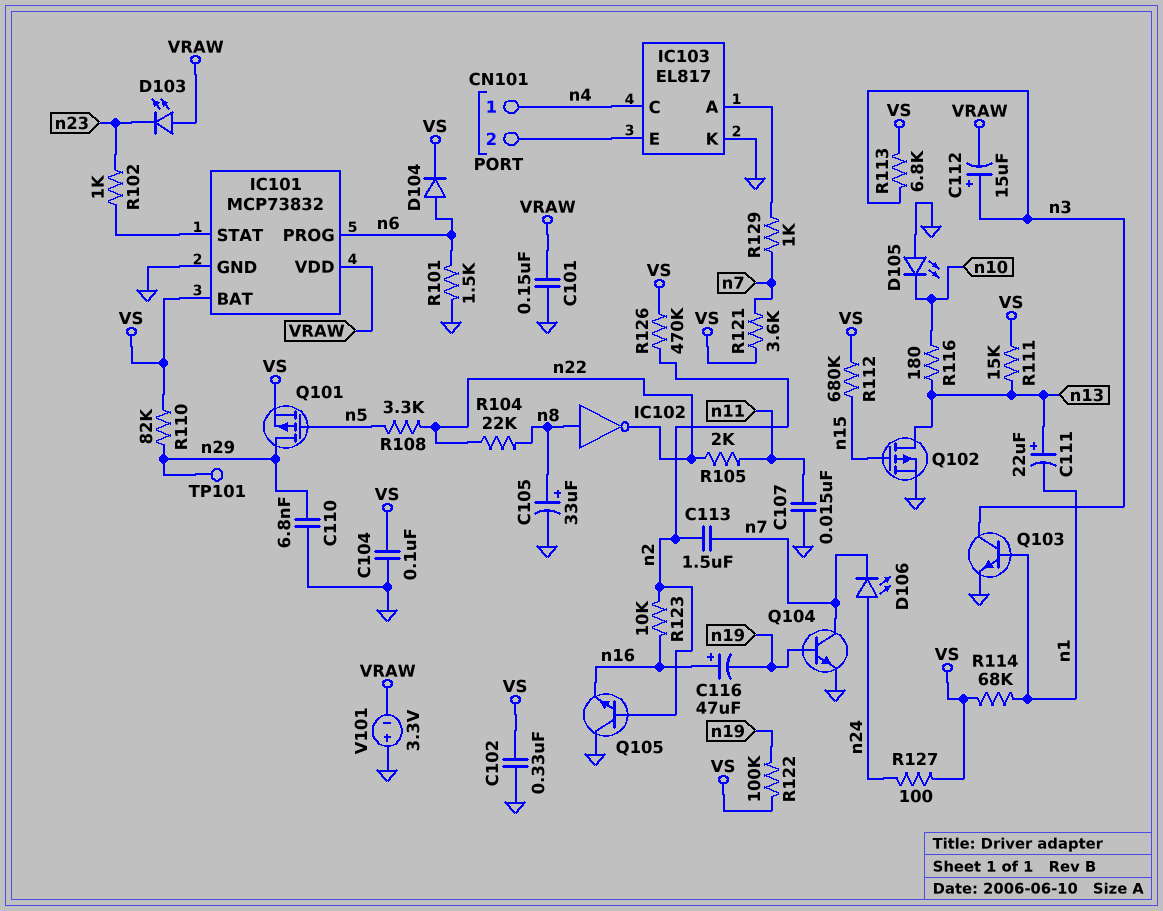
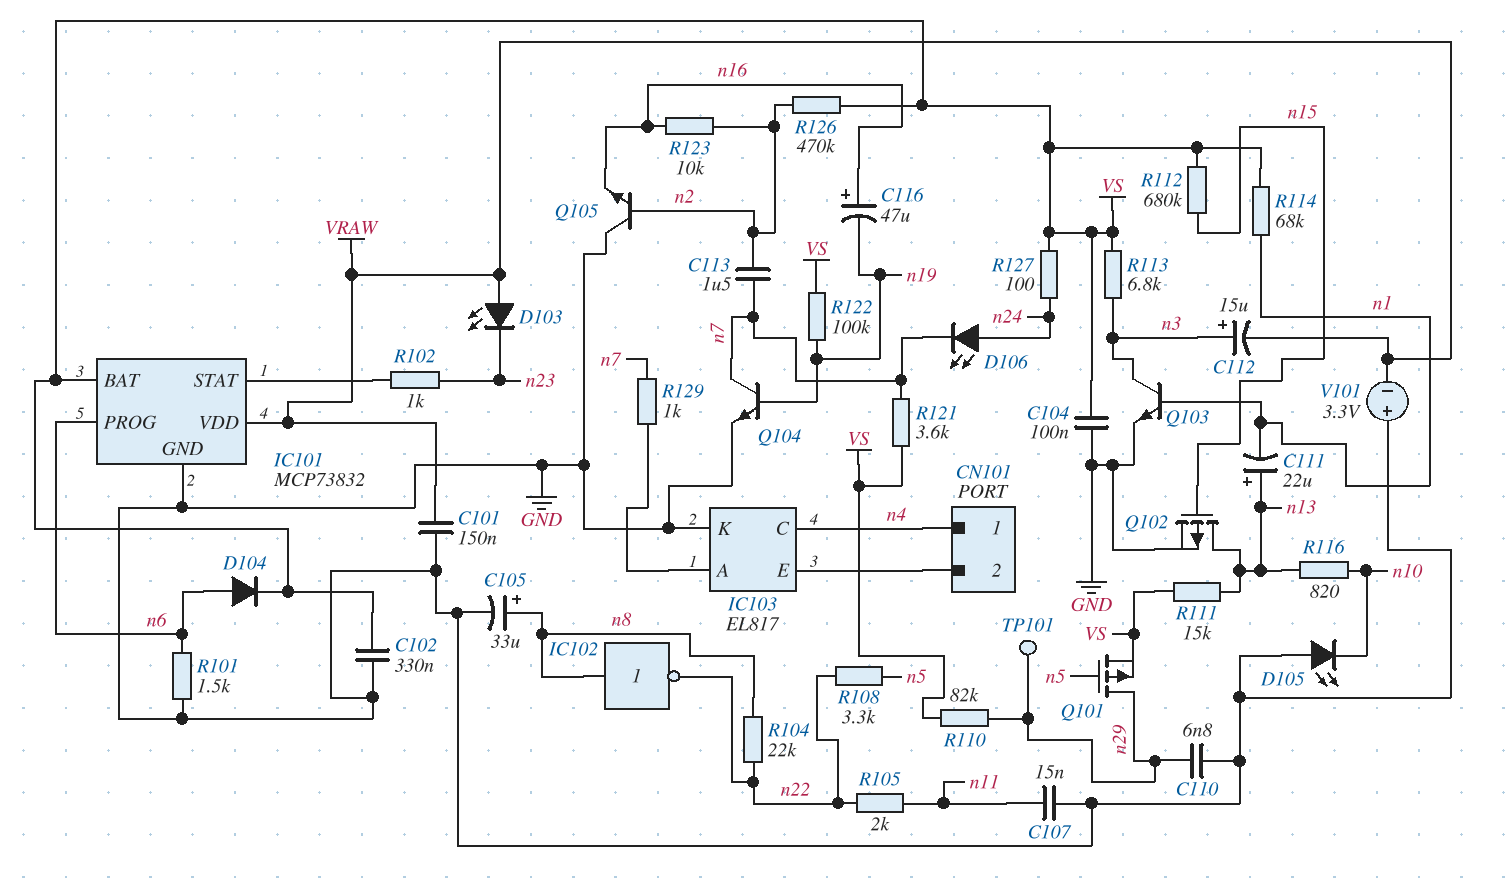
R116: 180 (n10, n13) -> 820 (n10, n13)

